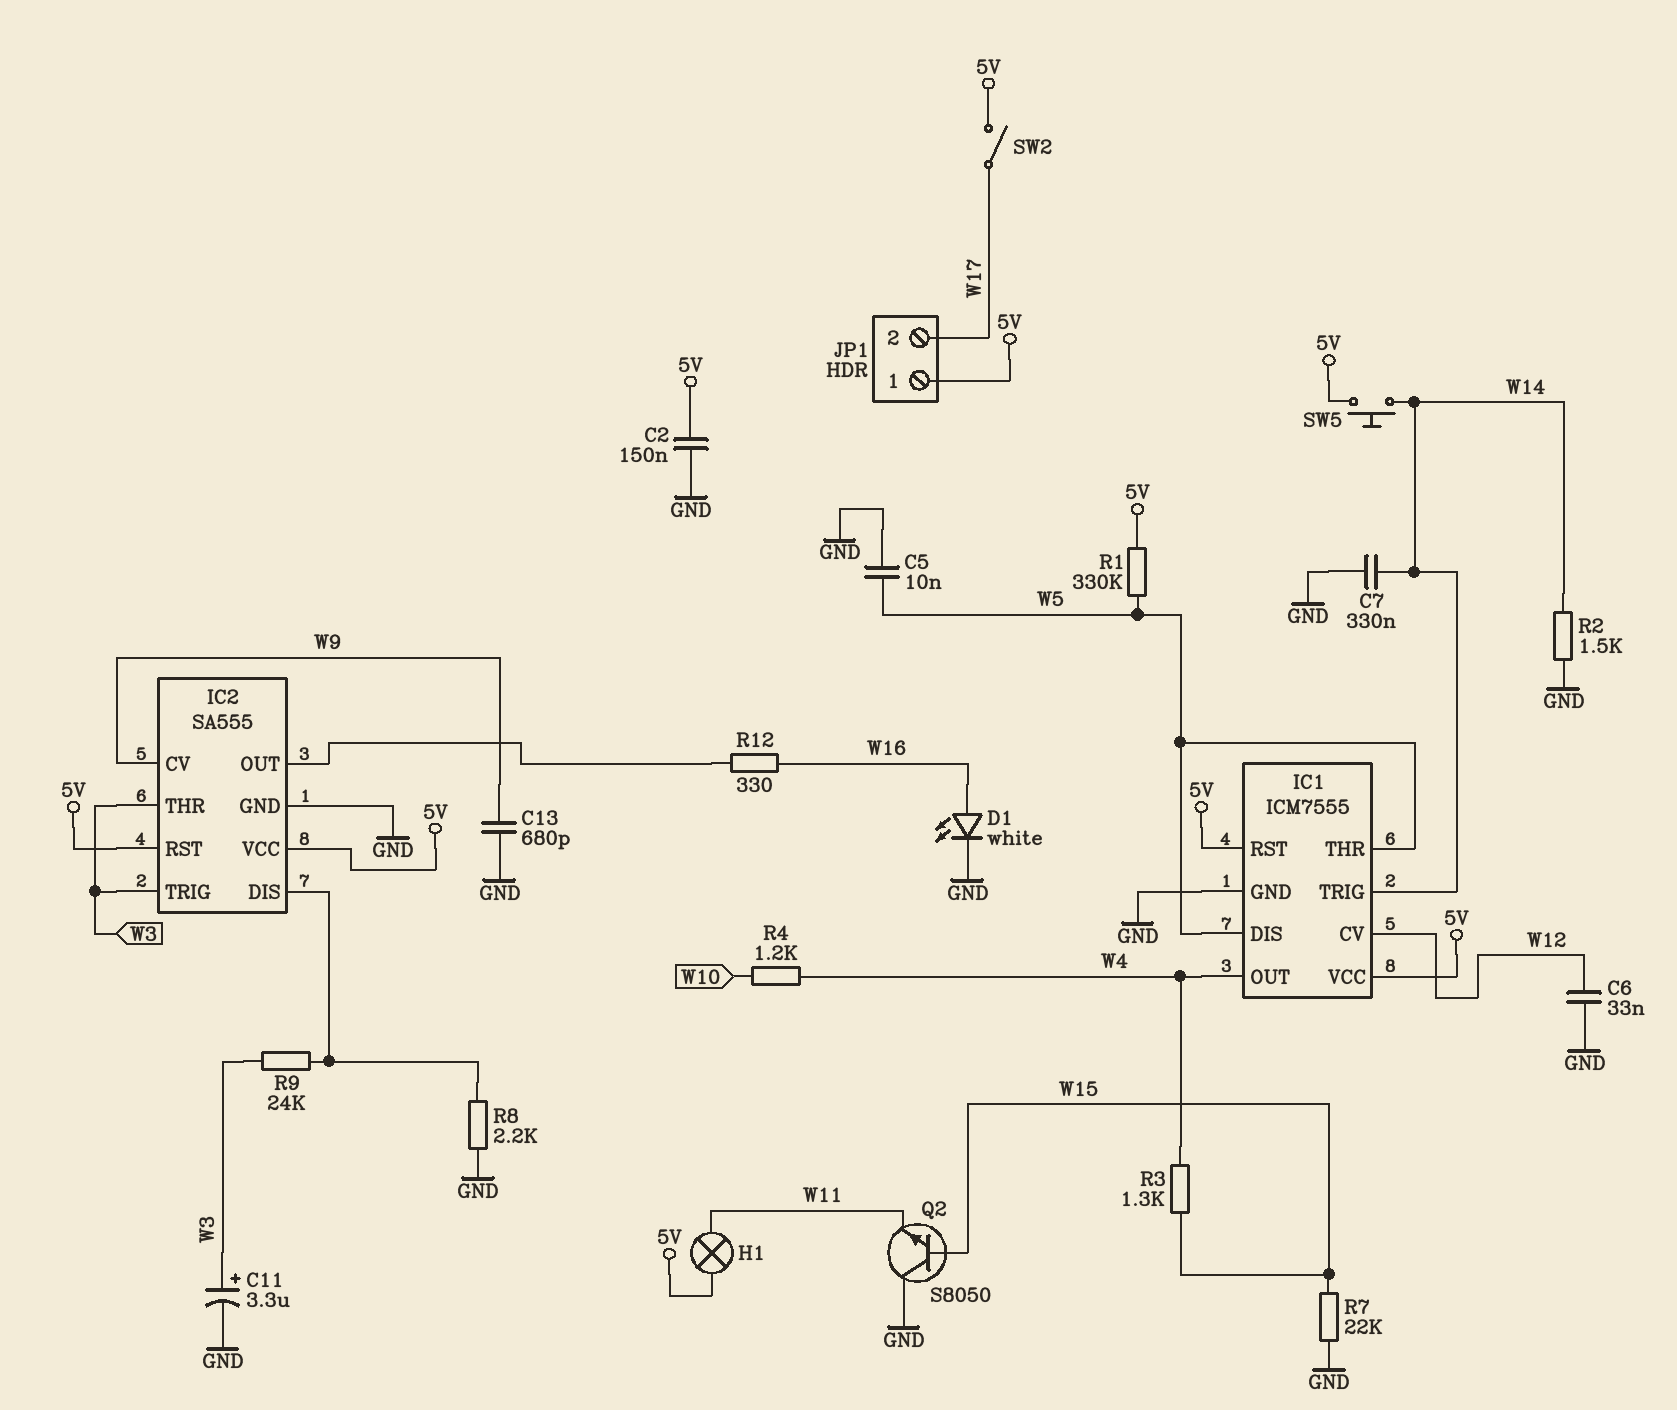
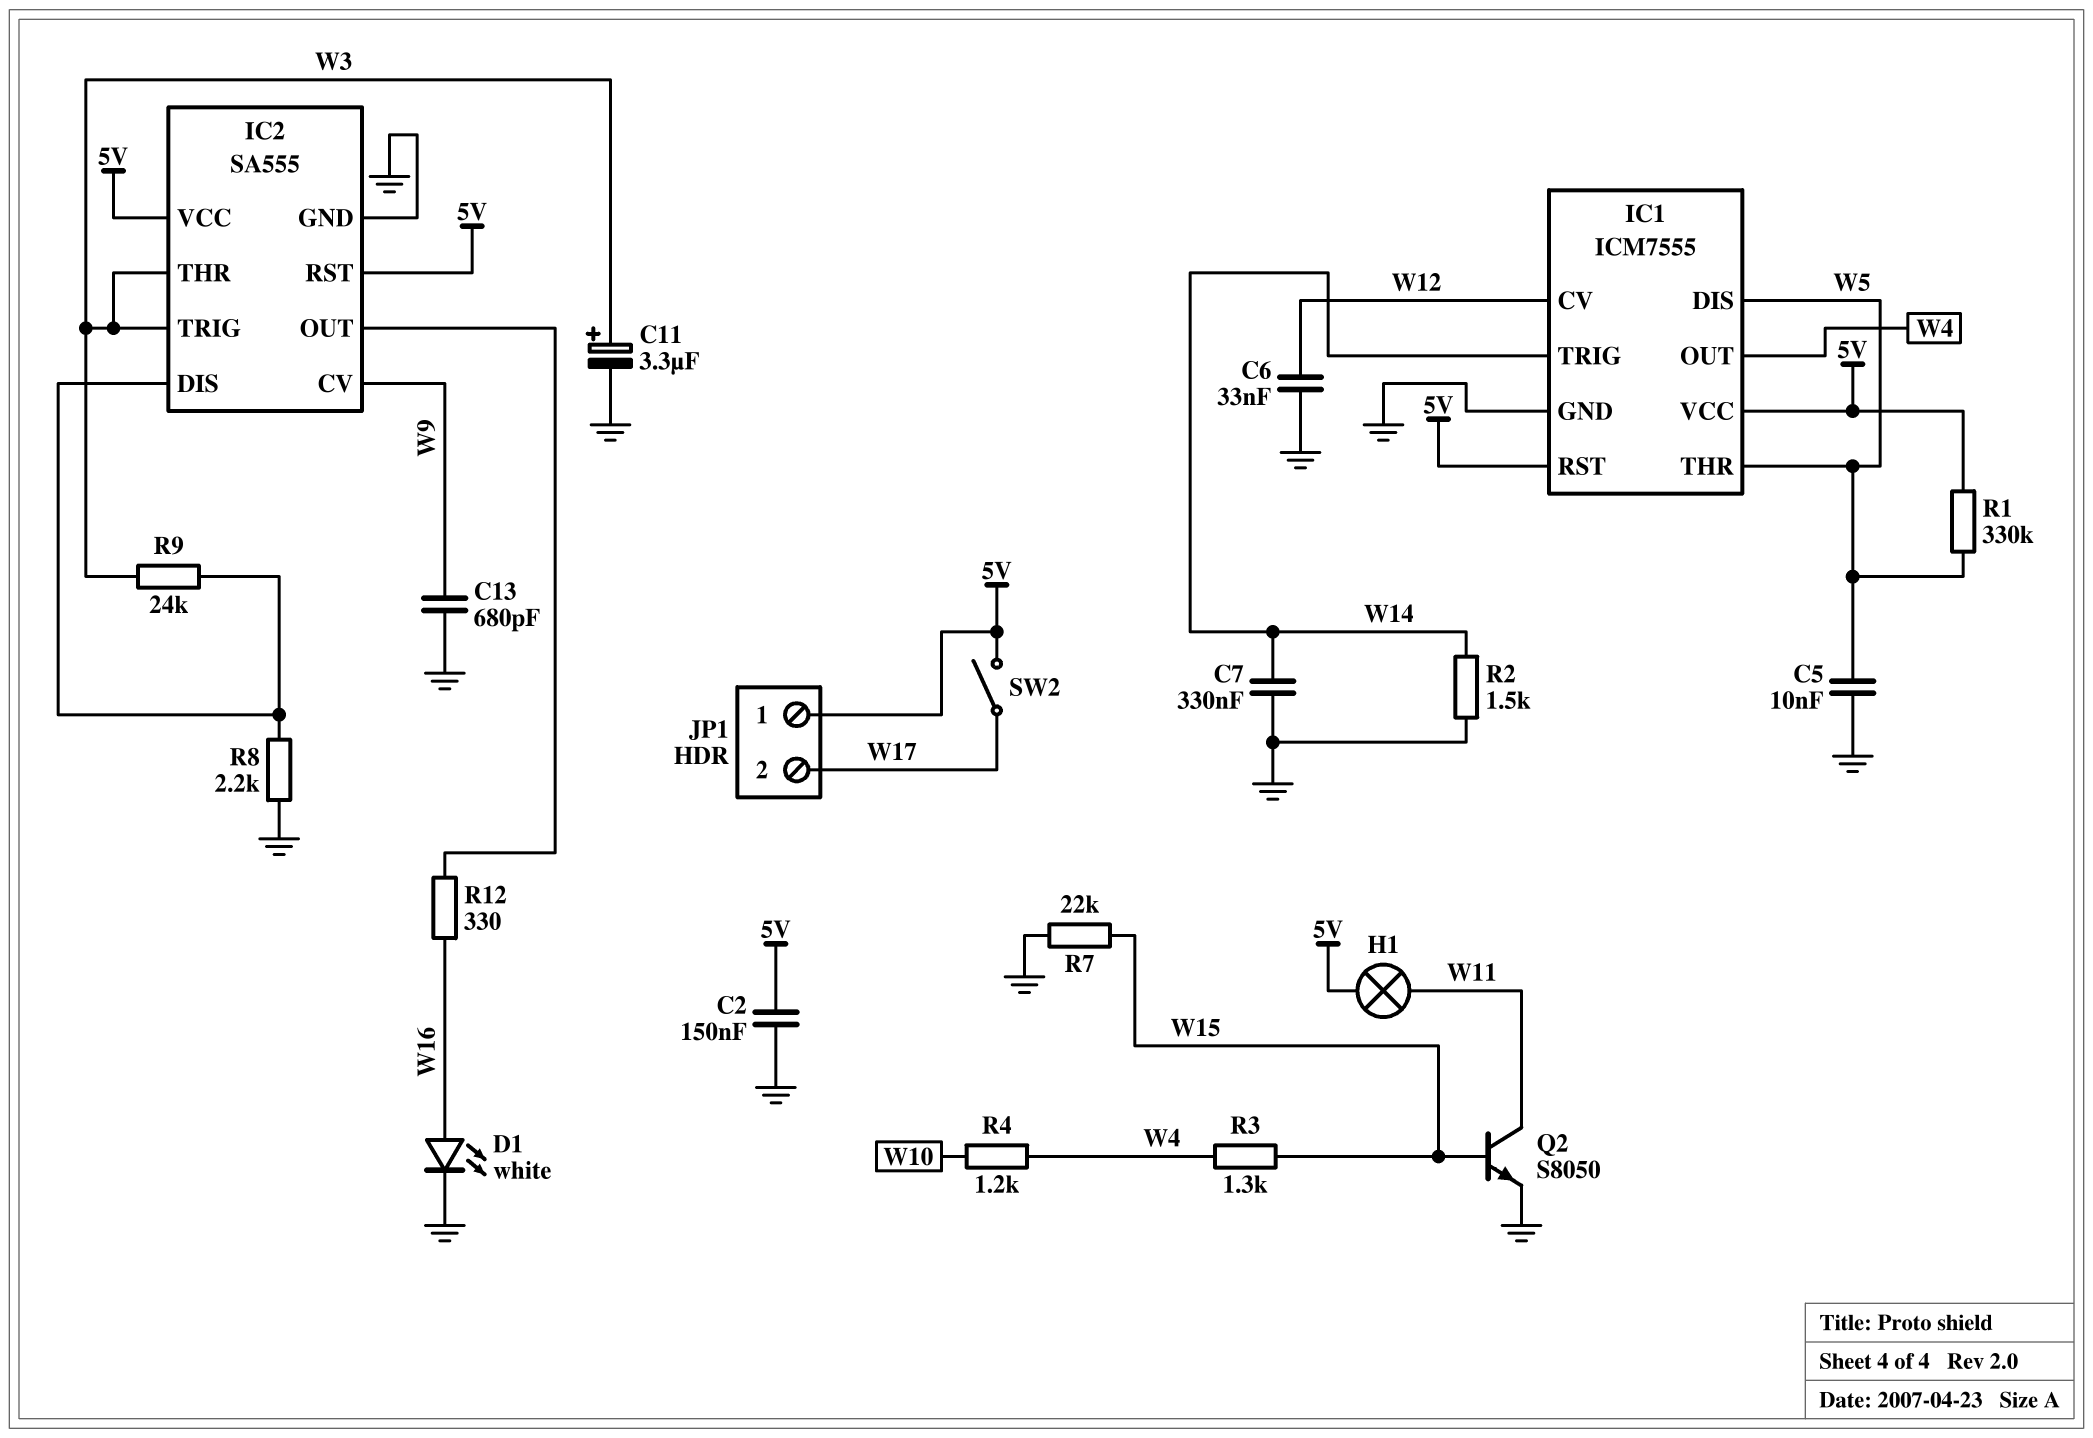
Q2: NPN S8050 (B W15, C GND, E W11) -> NPN S8050 (B W15, C W11, E GND)
SW5: button (5V, W14) -> none

